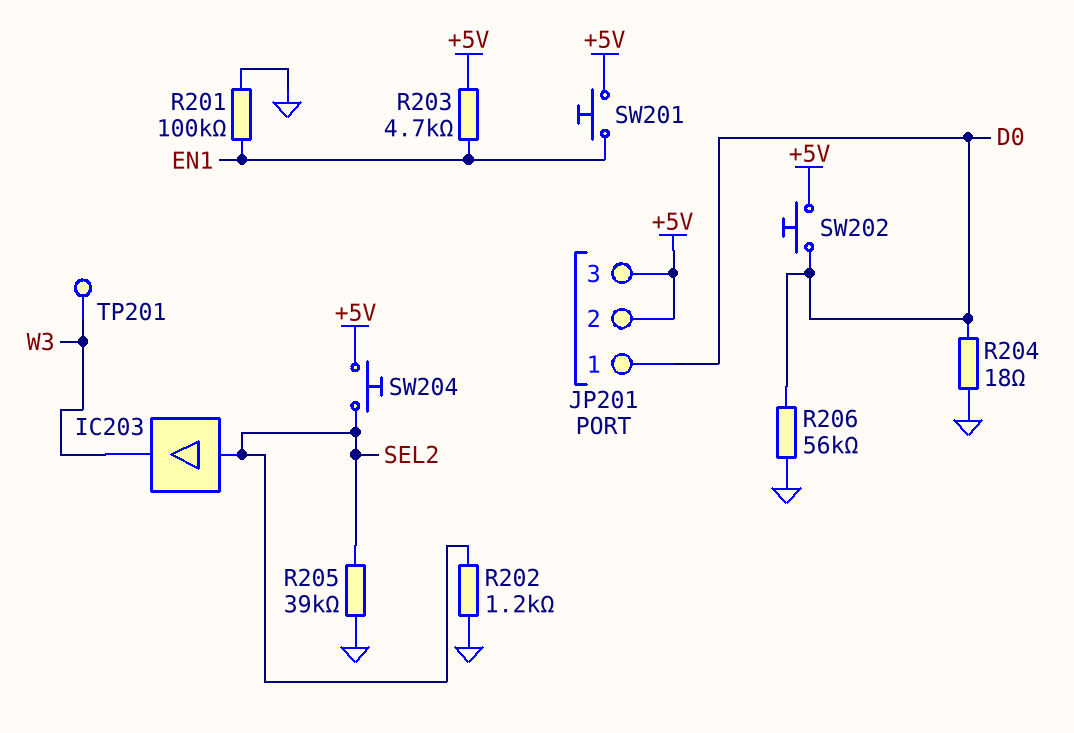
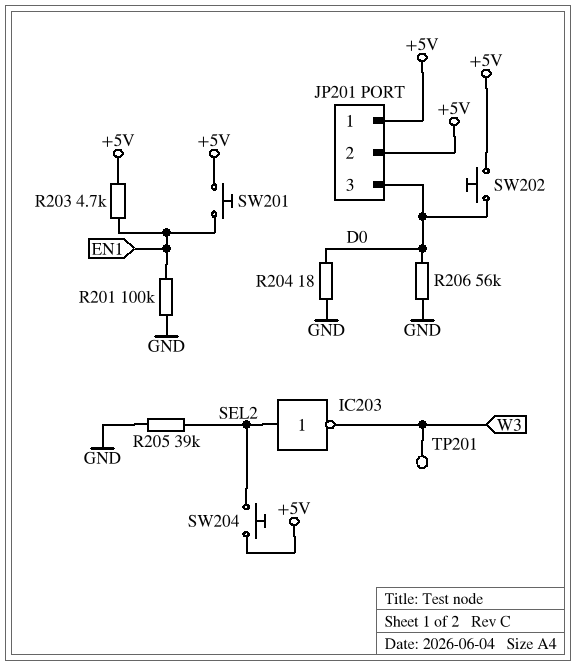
IC203: buffer (in SEL2, out W3) -> NOT (in SEL2, out W3)
JP201 pin 1: D0 -> +5V
JP201 pin 3: +5V -> D0
R202: 1.2k (GND, SEL2) -> none

